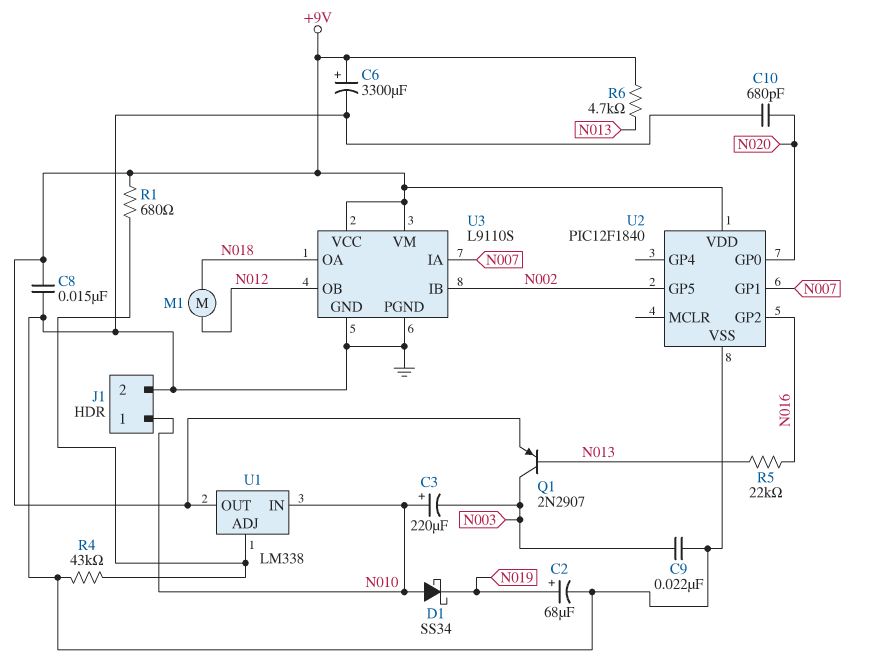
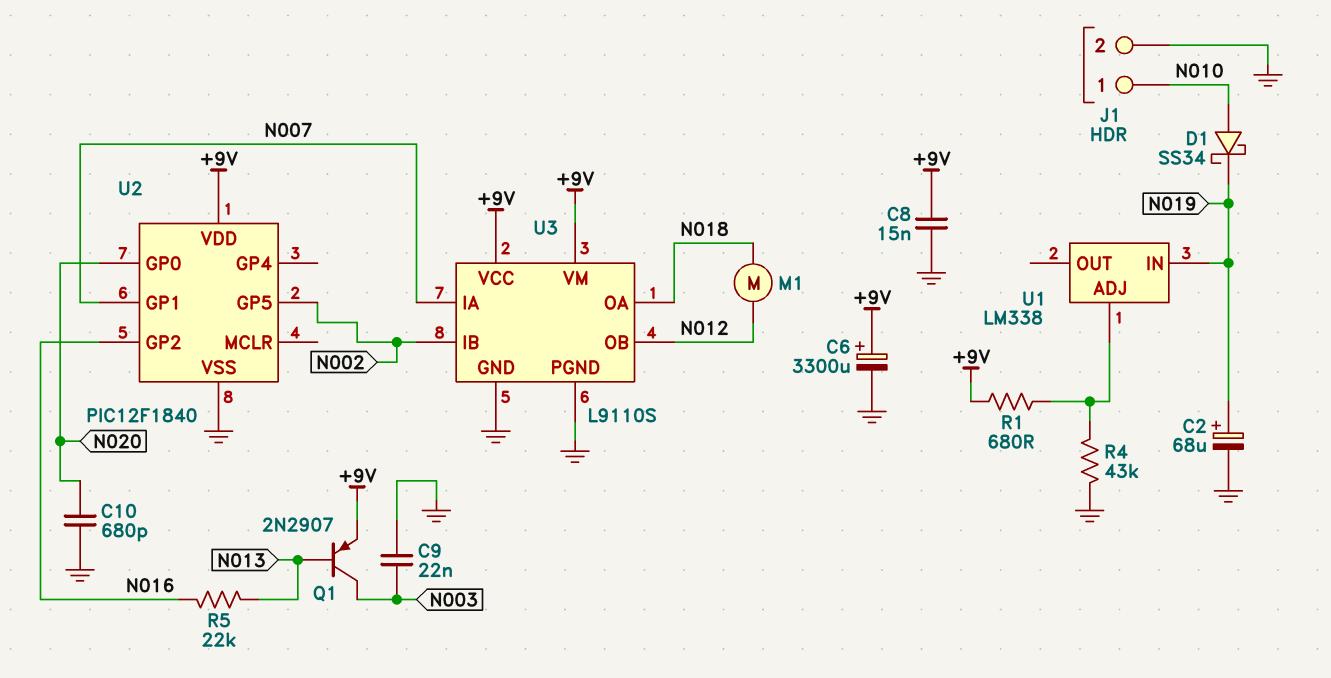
C3: 220uF (plus N010, minus N003) -> none
R6: 4.7k (+9V, N013) -> none
U1 pin IN: N010 -> N019
U1 pin OUT: +9V -> none

